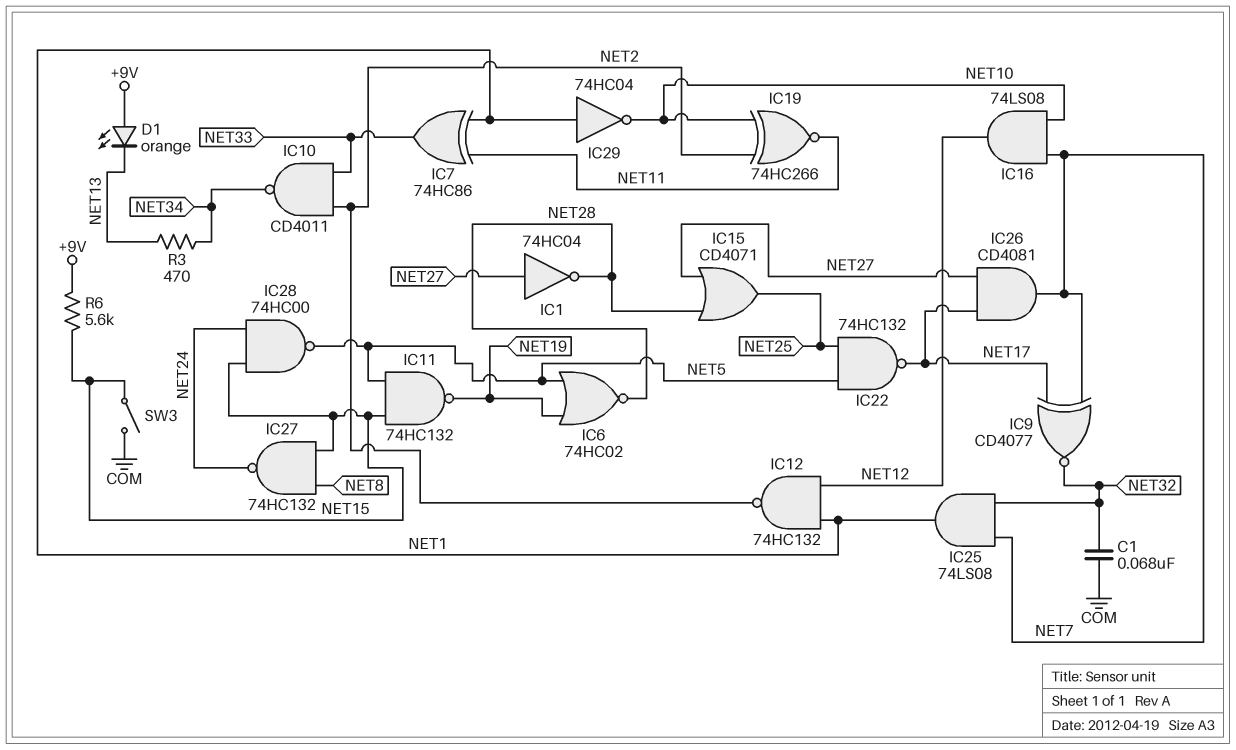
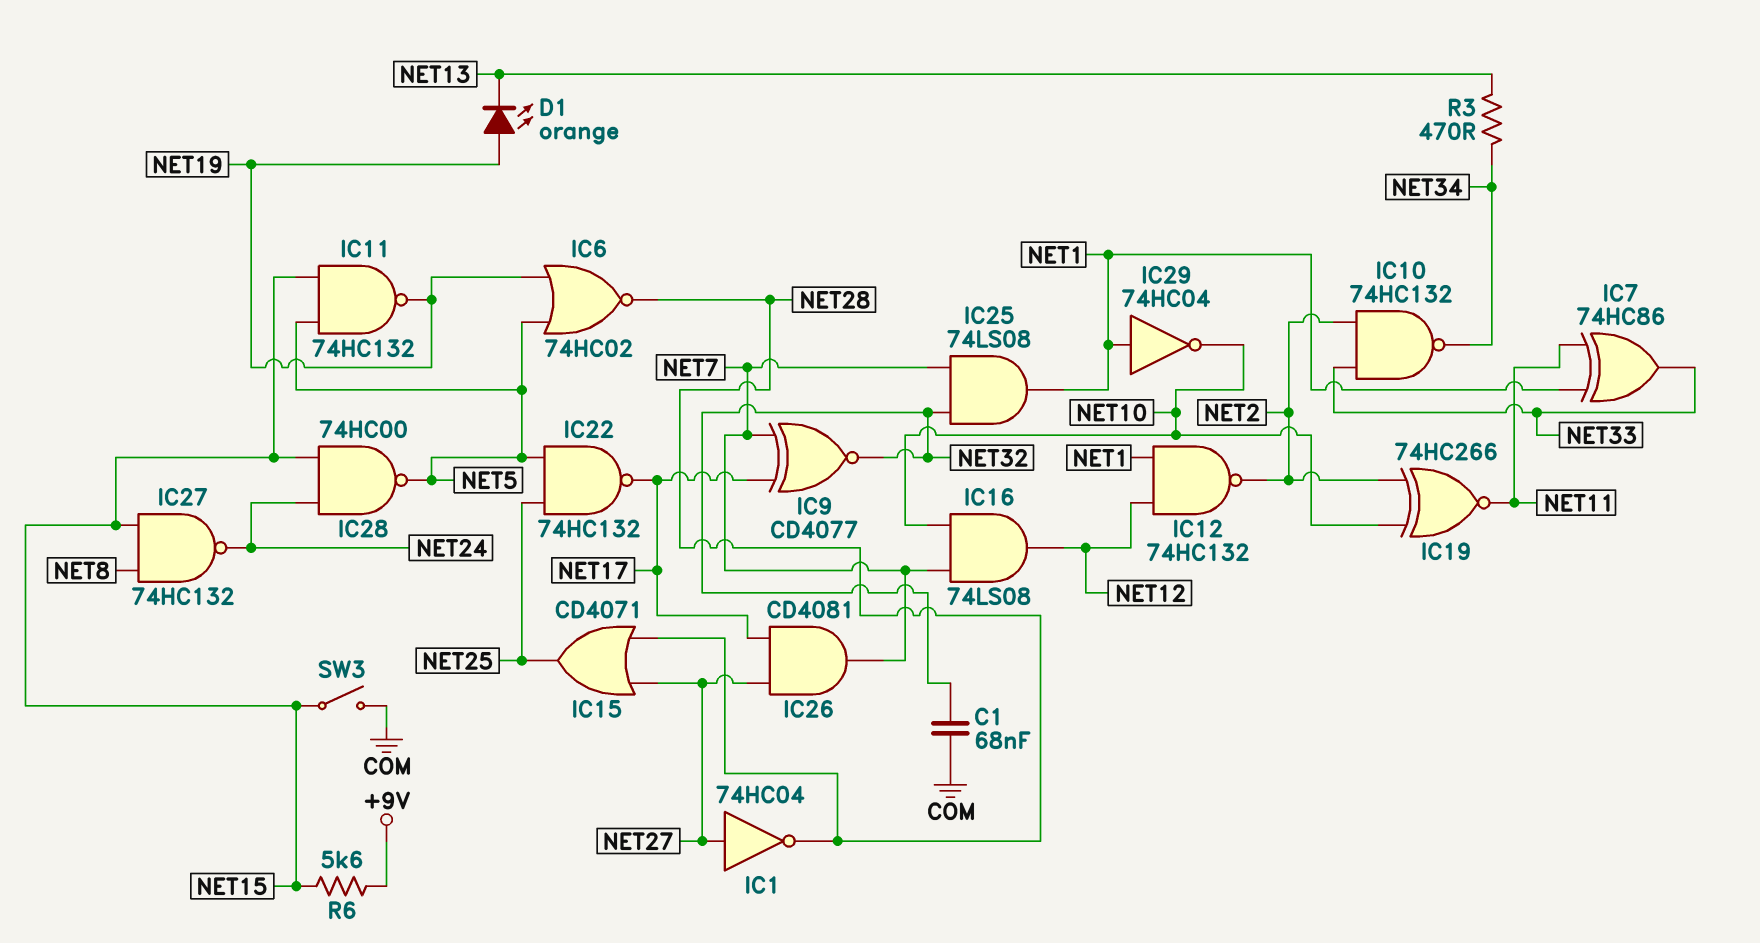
D1: LED orange (A +9V, K NET13) -> LED orange (A NET19, K NET13)
IC10: NAND CD4011 (in NET2, in NET33, out NET34) -> NAND 74HC132 (in NET2, in NET33, out NET34)

